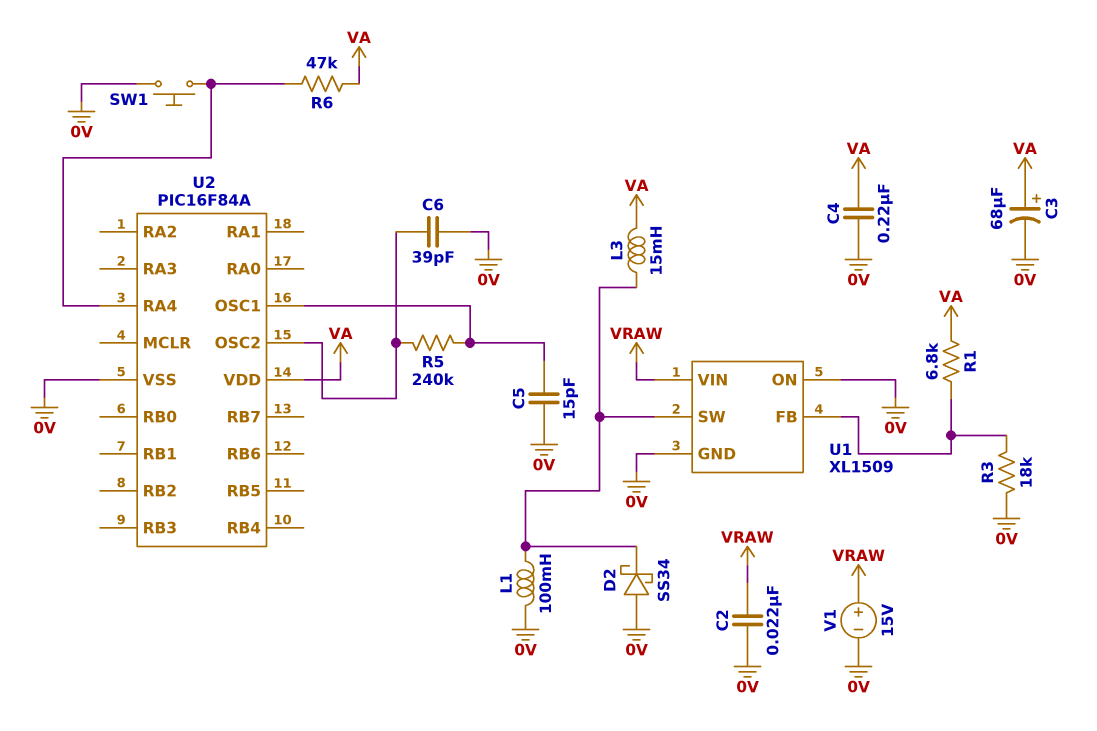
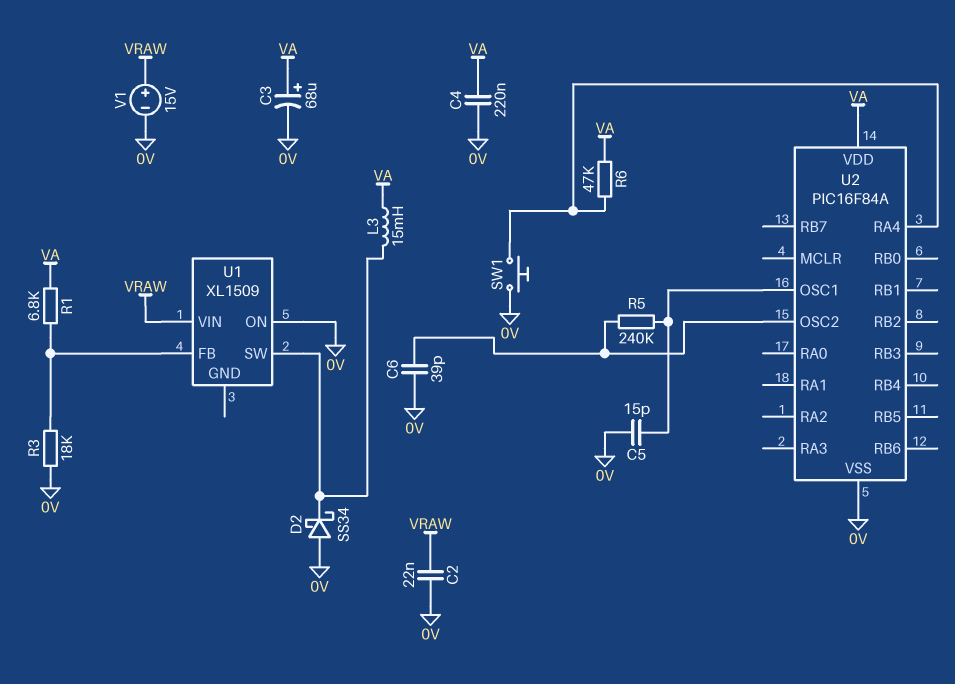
L1: 100mH (0V, U1/SW) -> none
U1 pin GND: 0V -> none

